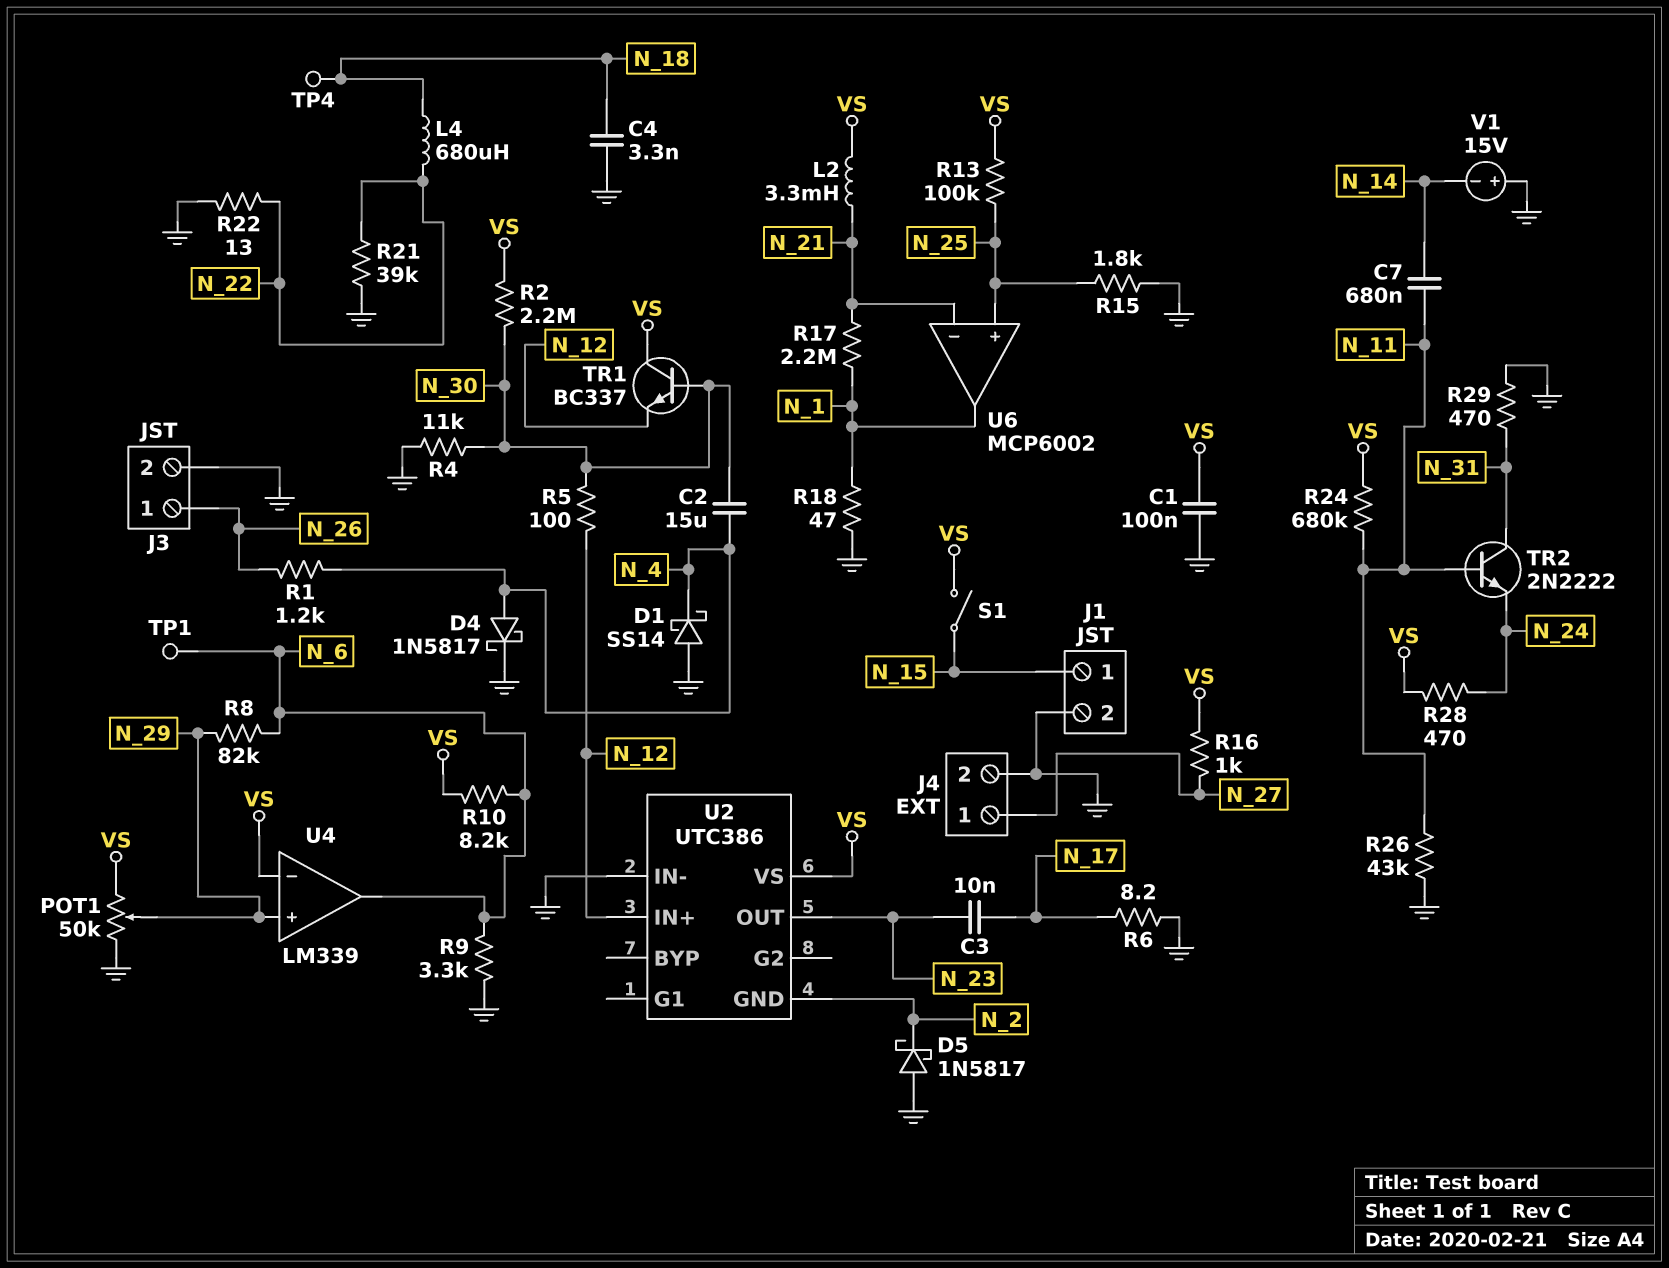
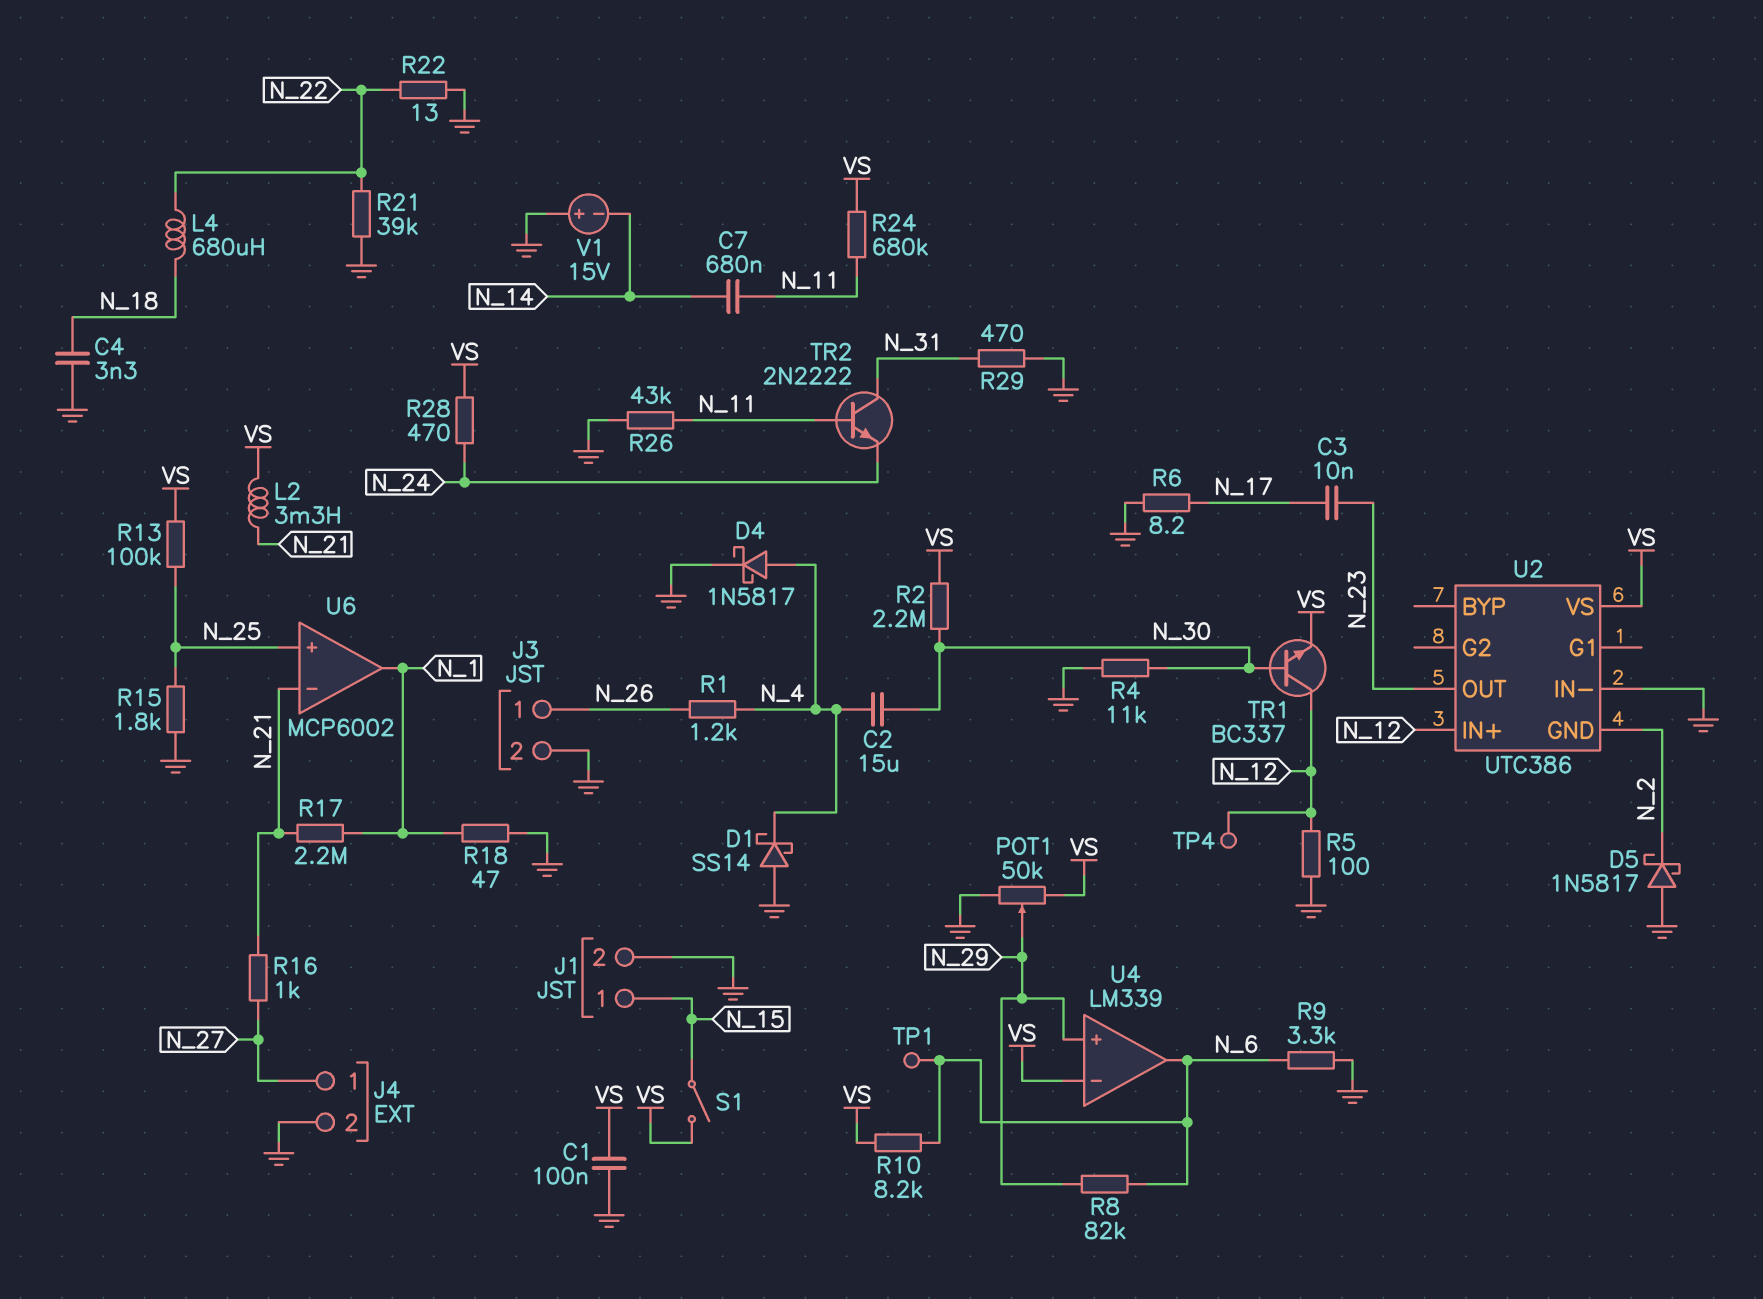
R5: 100 (N_12, N_30) -> 100 (GND, N_12)
R16: 1k (N_27, VS) -> 1k (N_21, N_27)
TP4: test point (N_18) -> test point (N_12)
TR1: NPN BC337 (B N_30, C VS, E N_12) -> NPN BC337 (B N_30, C N_12, E VS)

